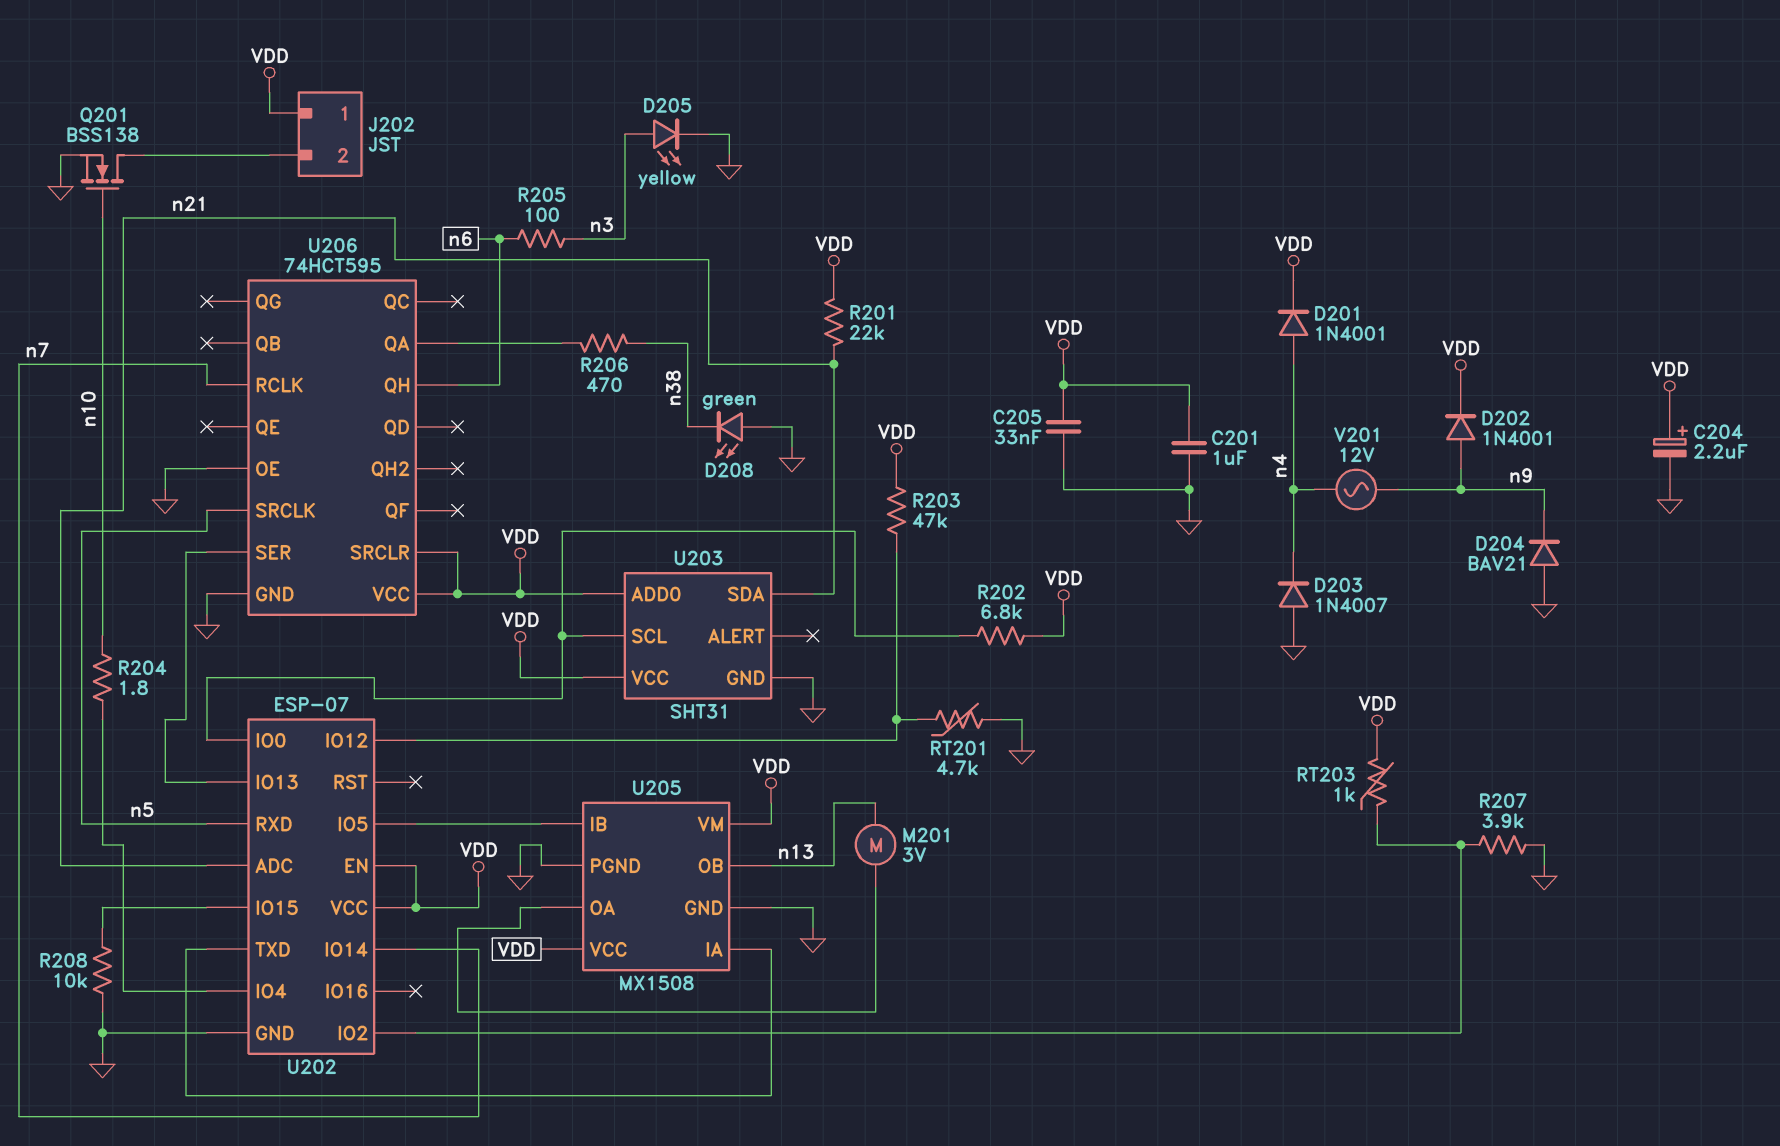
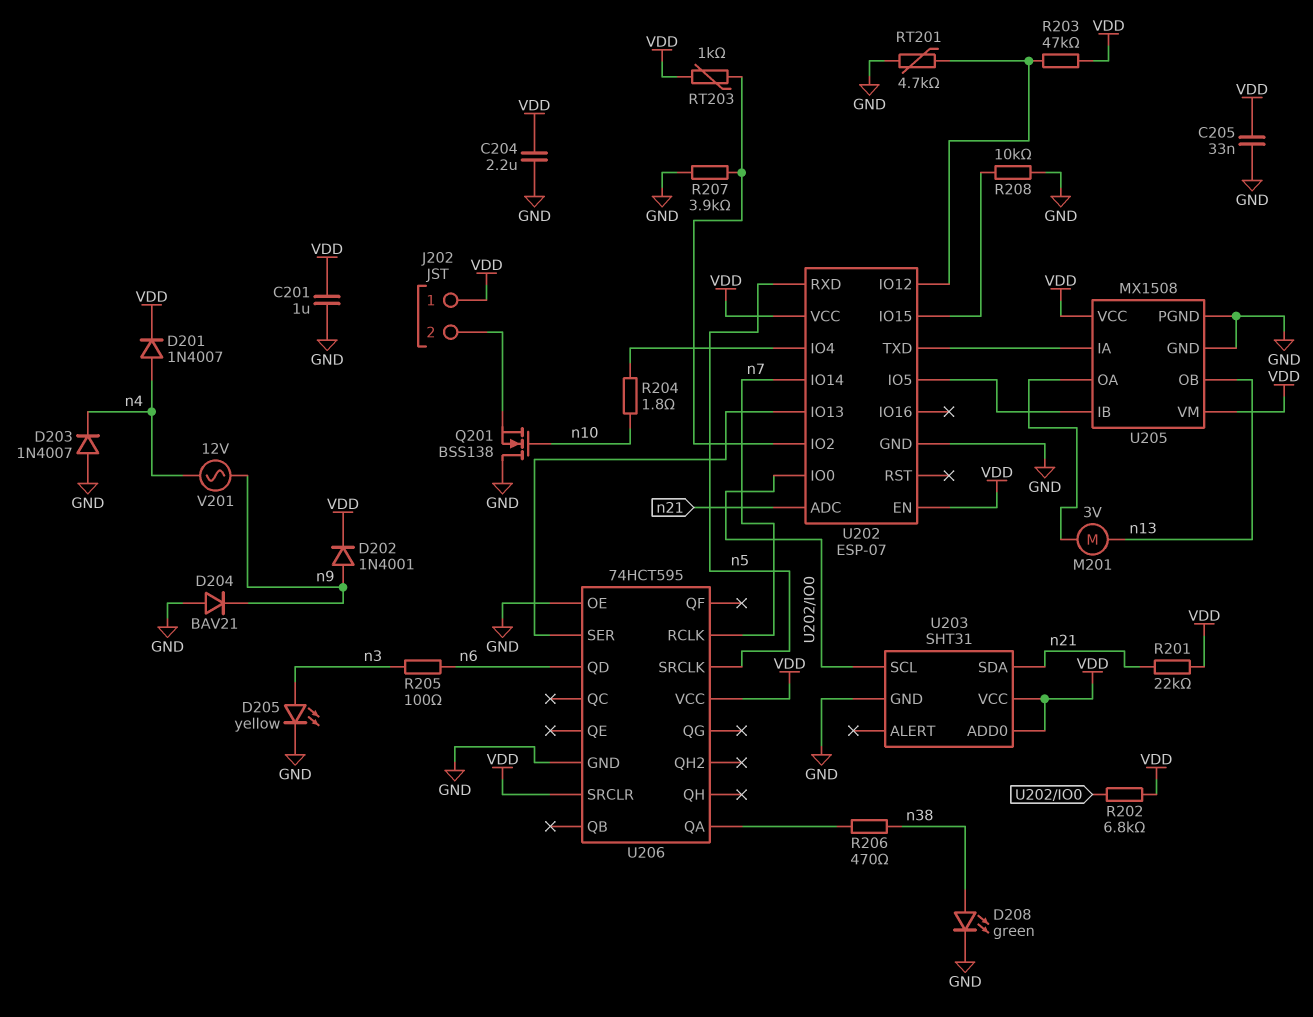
C204: 2.2uF (plus VDD, minus GND) -> 2.2uF (GND, VDD)
D201: diode 1N4001 (A n4, K VDD) -> diode 1N4007 (A n4, K VDD)
D208: LED green (A GND, K n38) -> LED green (A n38, K GND)
Q201: NMOS BSS138 (G n10, D J202/2, S GND) -> NMOS BSS138 (G n10, D GND, S J202/2)
U206 pin QD: none -> n6
U206 pin QH: n6 -> none

